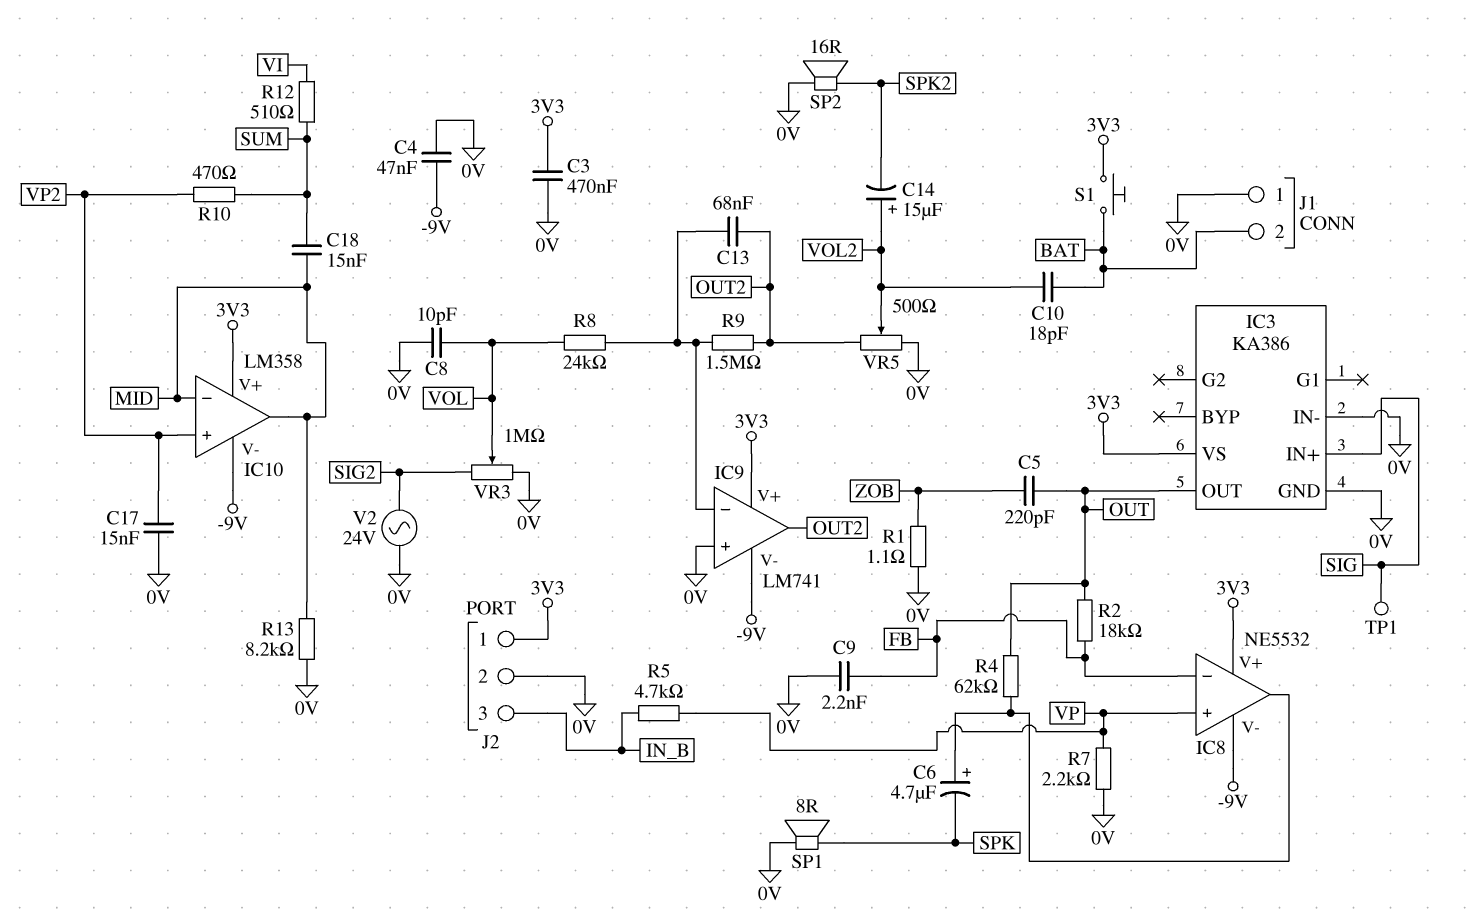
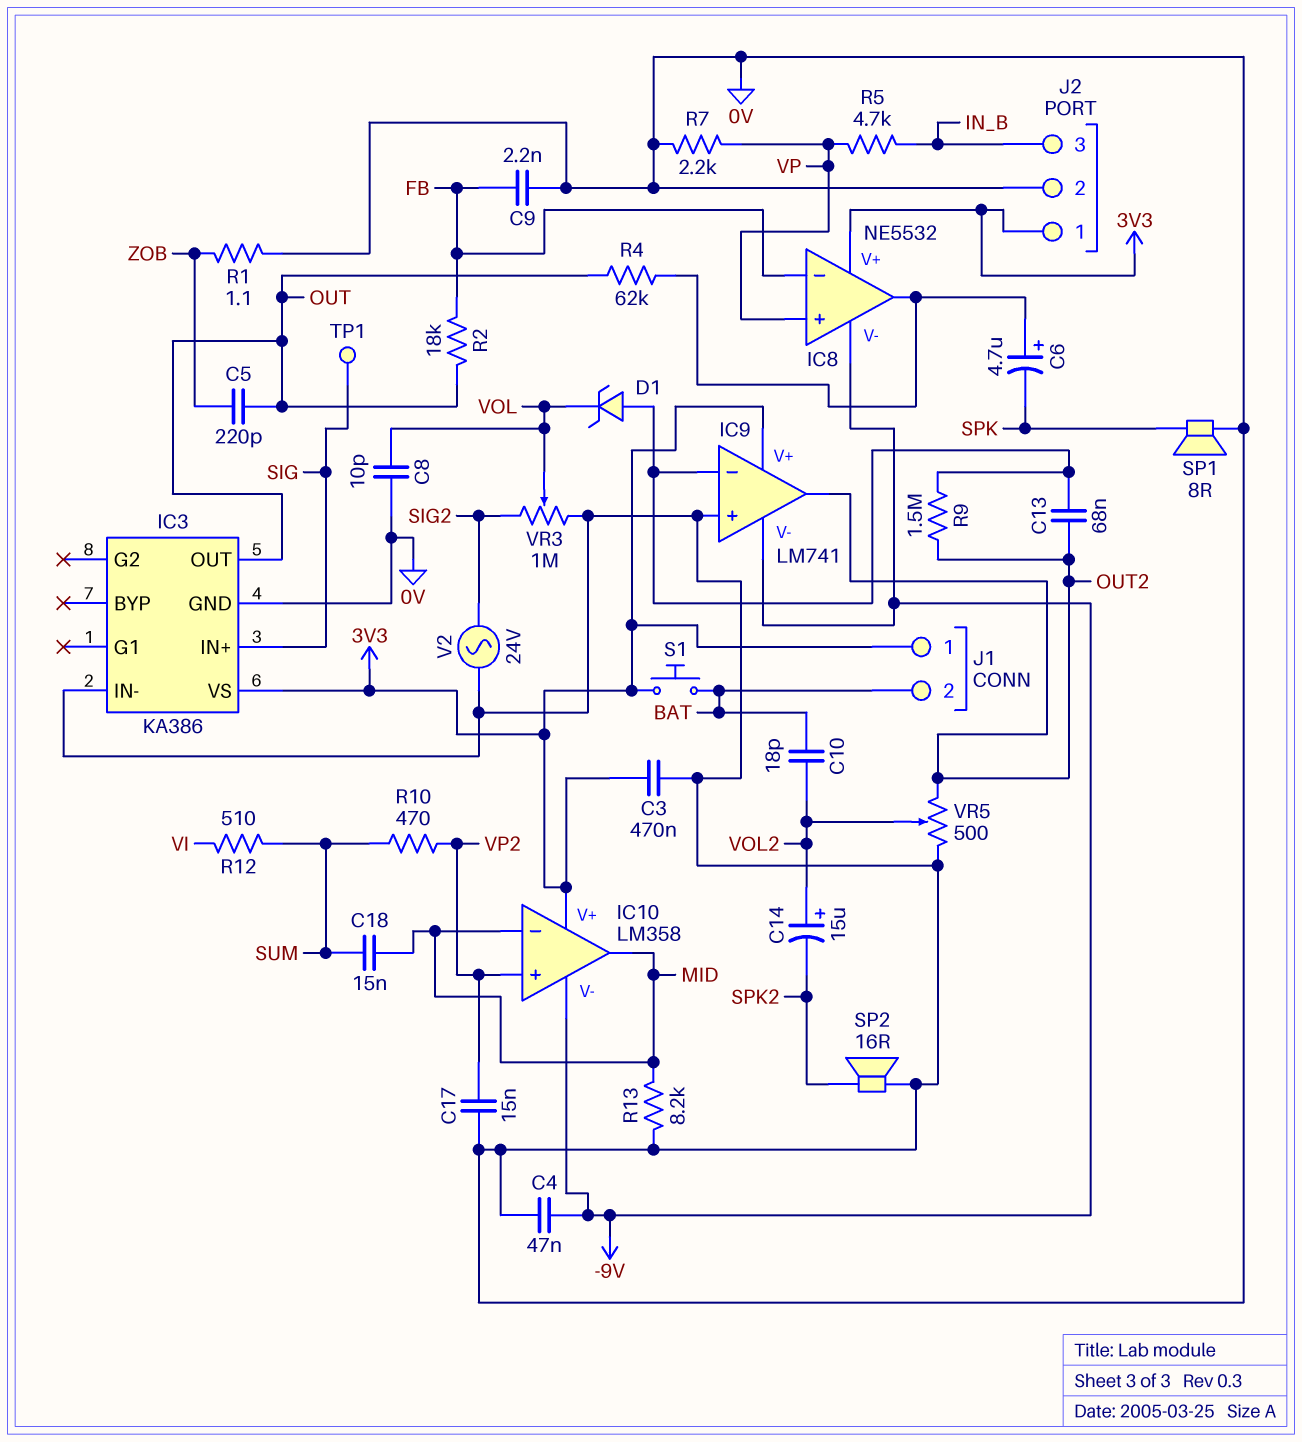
D1: none -> zener (A IC9/in-, K VOL)
J1 pin 1: 0V -> 3V3
R8: 24k (IC9/in-, VOL) -> none

